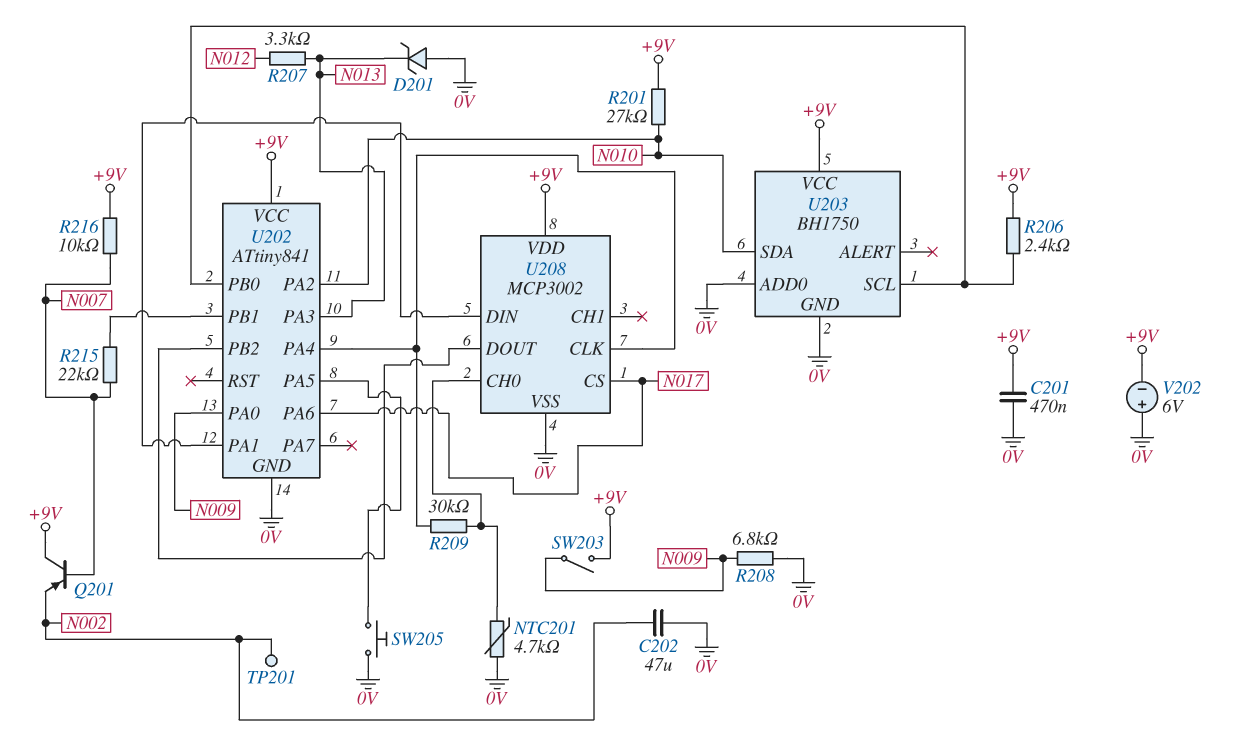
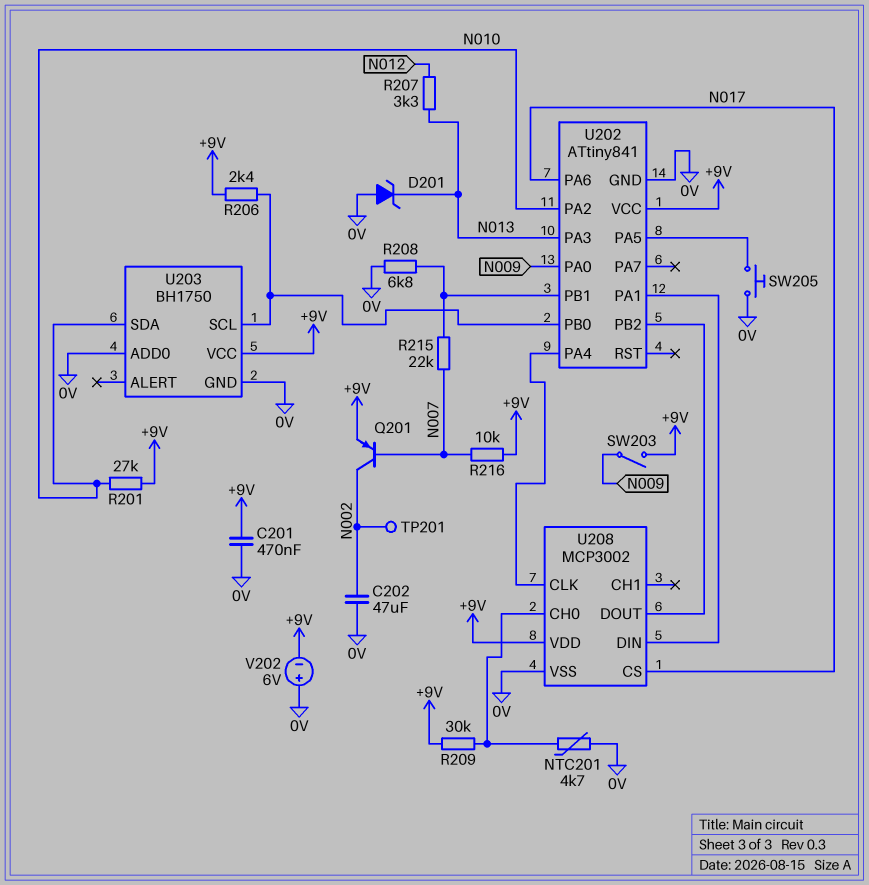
Q201: PNP (B N007, C +9V, E N002) -> PNP (B N007, C N002, E +9V)
R208: 6.8k (0V, N009) -> 6.8k (0V, U202/PB1)
R209: 30k (U202/PA4, U208/CH0) -> 30k (+9V, U208/CH0)

